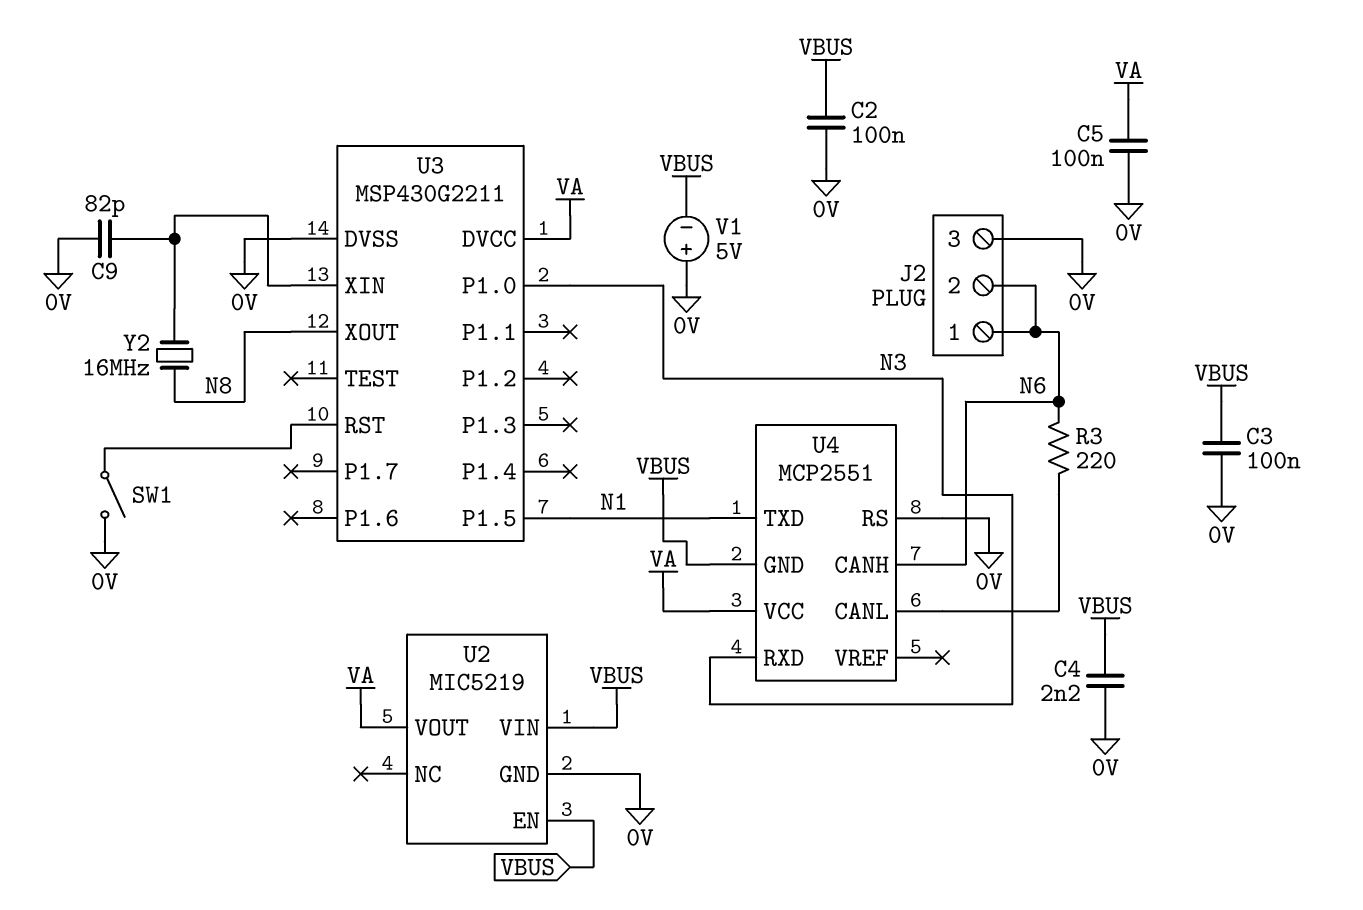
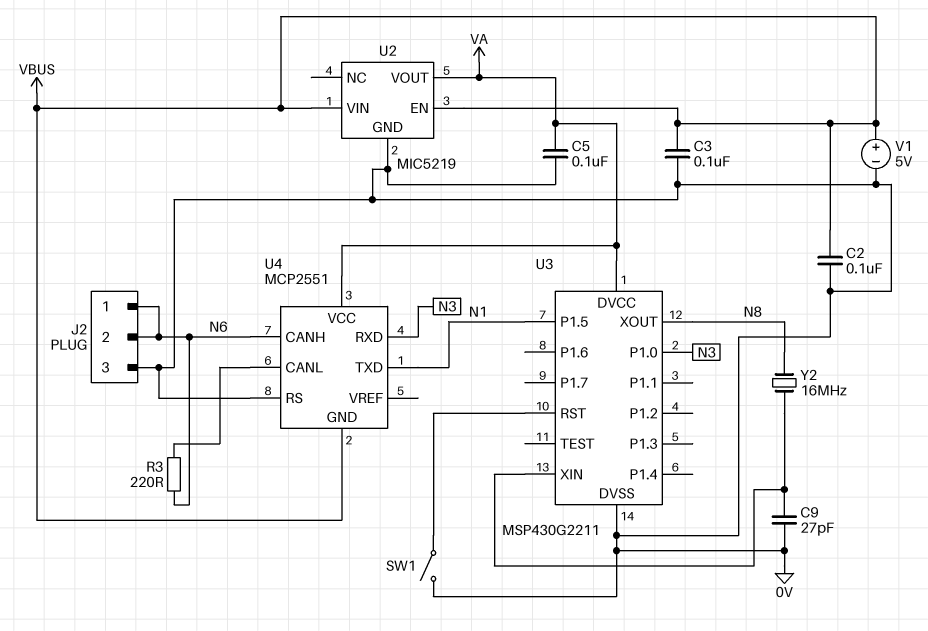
C4: 2.2nF (0V, VBUS) -> none
C9: 82pF (0V, U3/XIN) -> 27pF (0V, U3/XIN)
V1: 5V (plus 0V, minus VBUS) -> 5V (plus VBUS, minus 0V)

